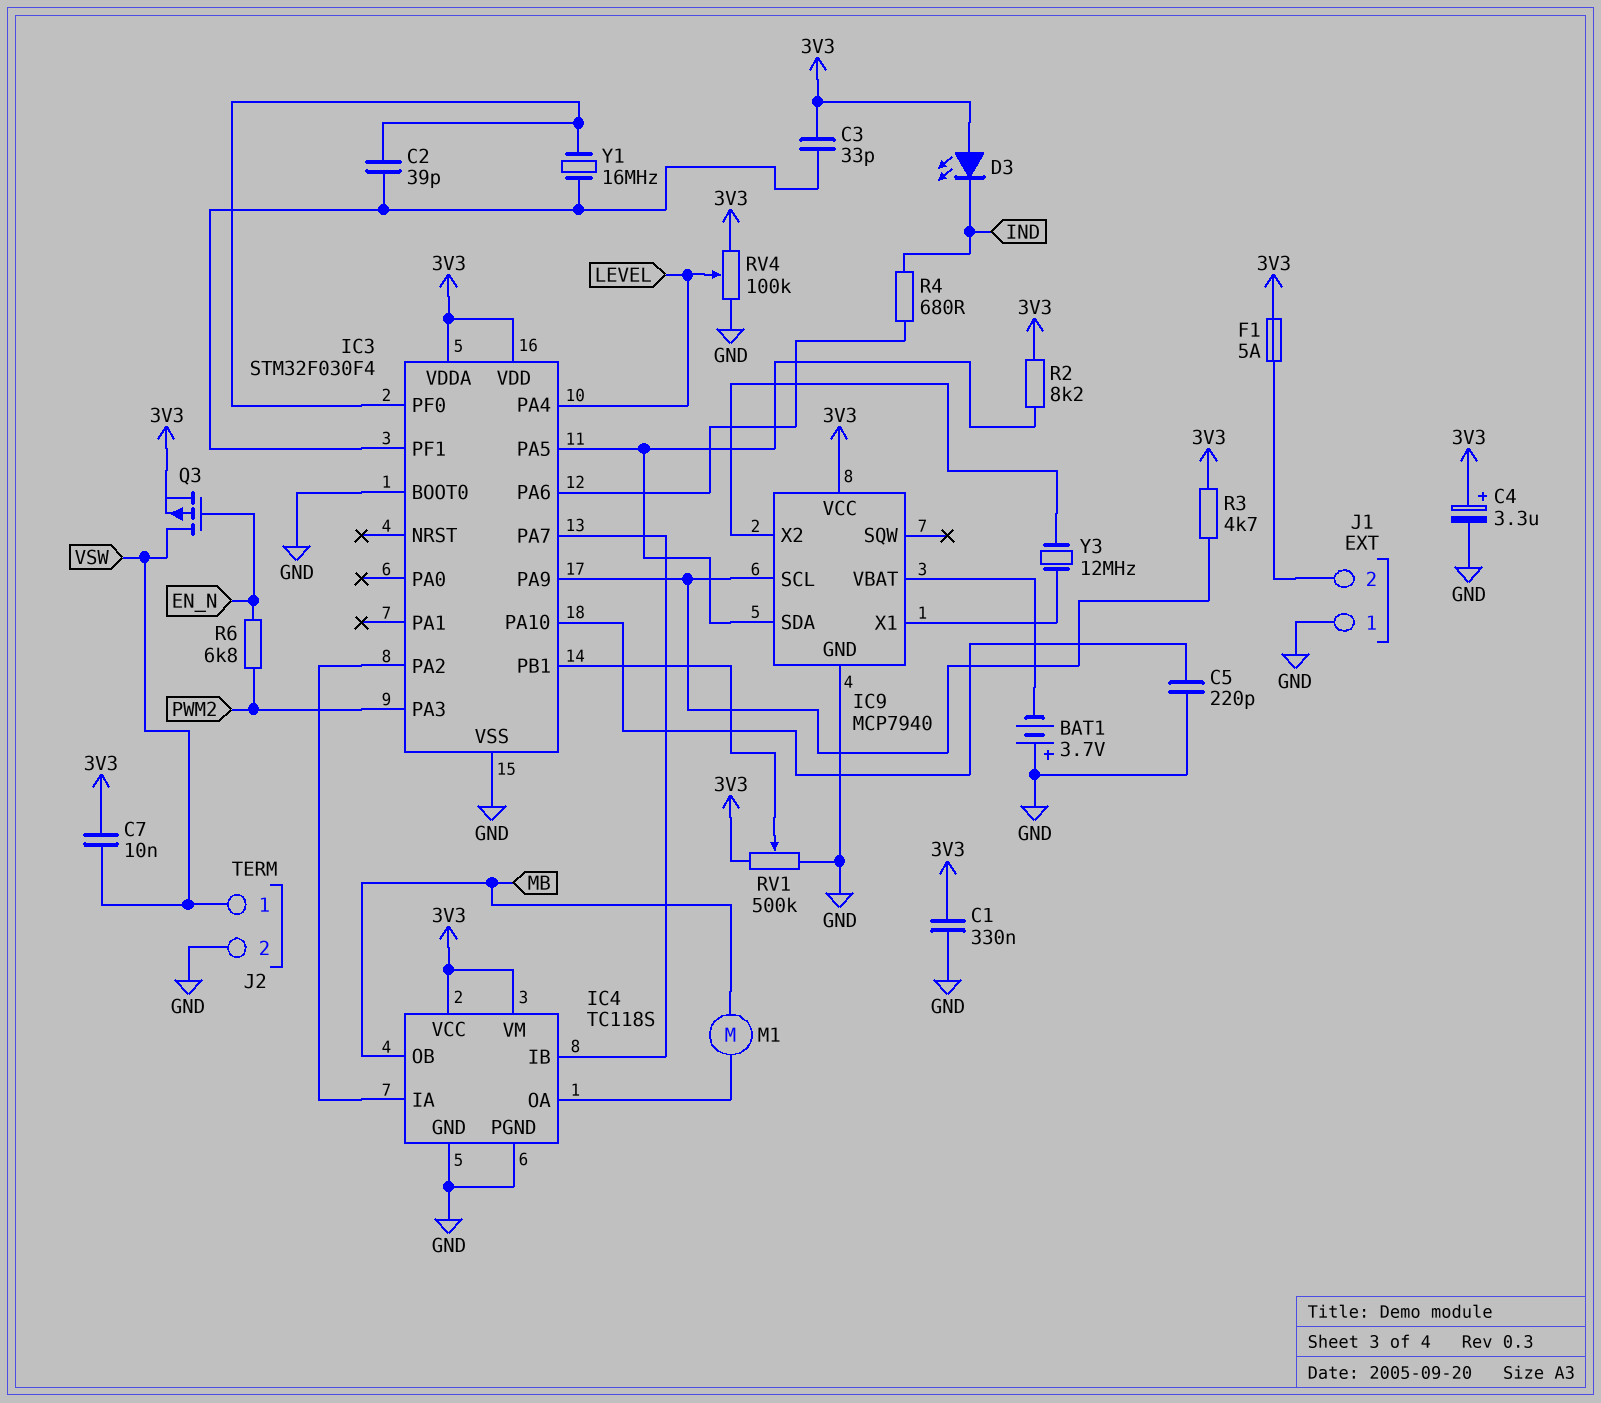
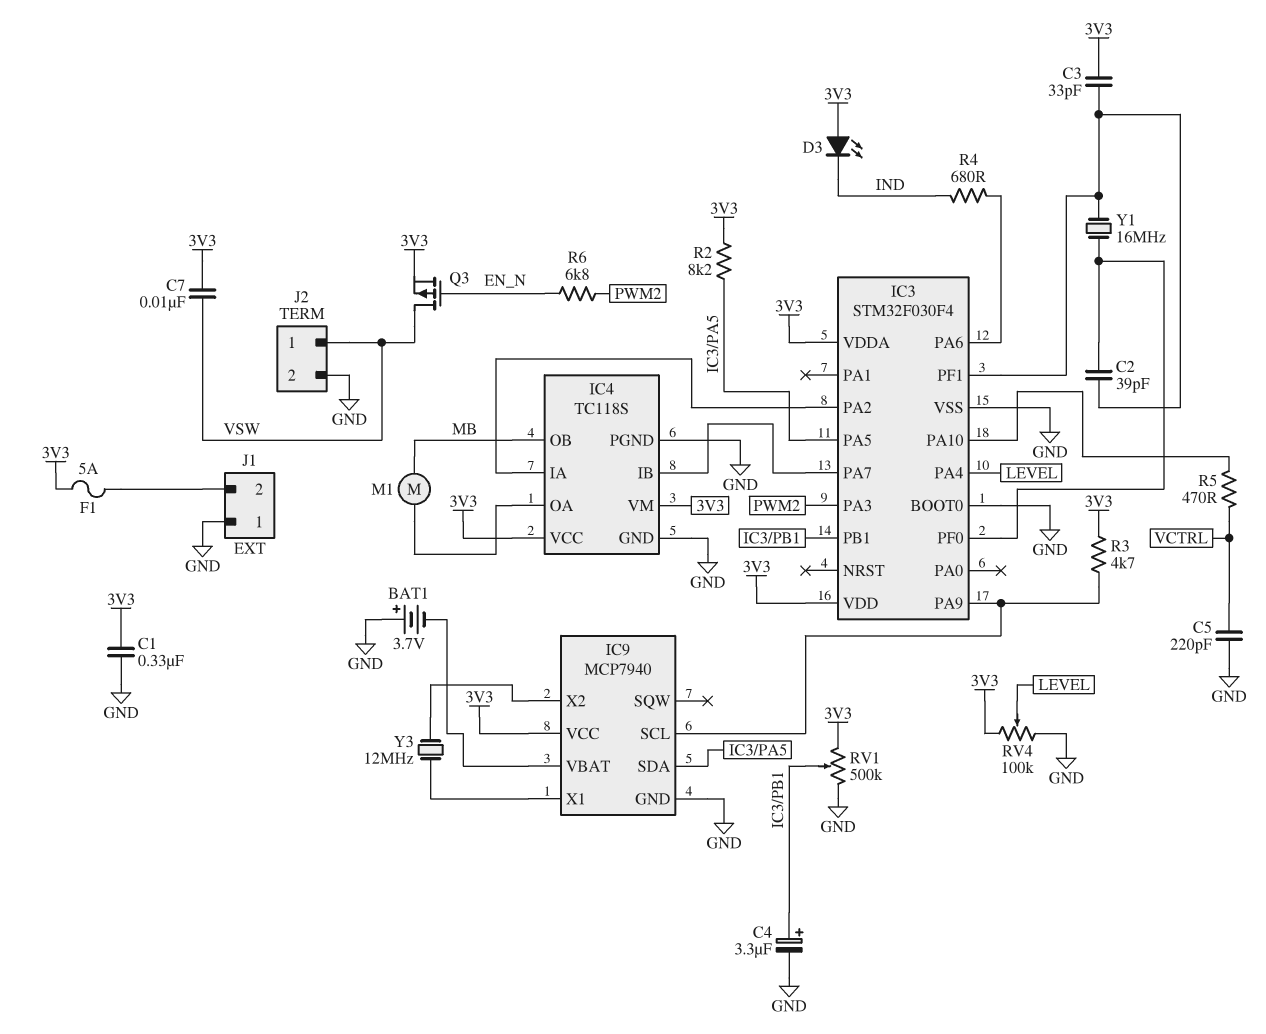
C4: 3.3uF (plus 3V3, minus GND) -> 3.3uF (plus IC3/PB1, minus GND)
C5: 220pF (GND, IC3/PA10) -> 220pF (GND, VCTRL)
R5: none -> 470 (IC3/PA10, VCTRL)

